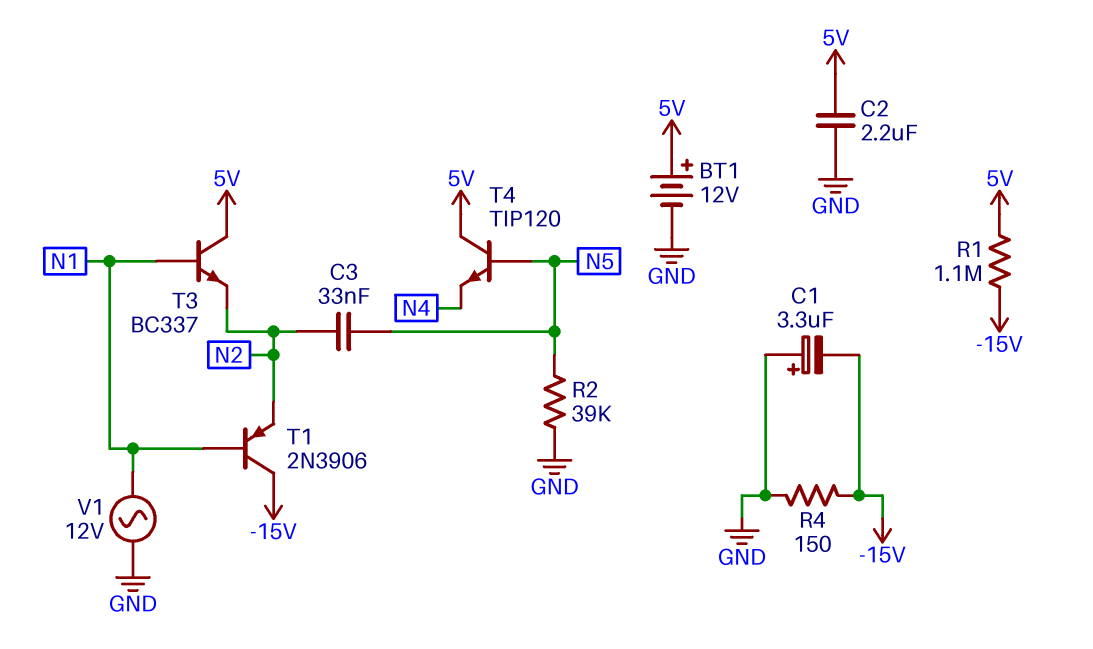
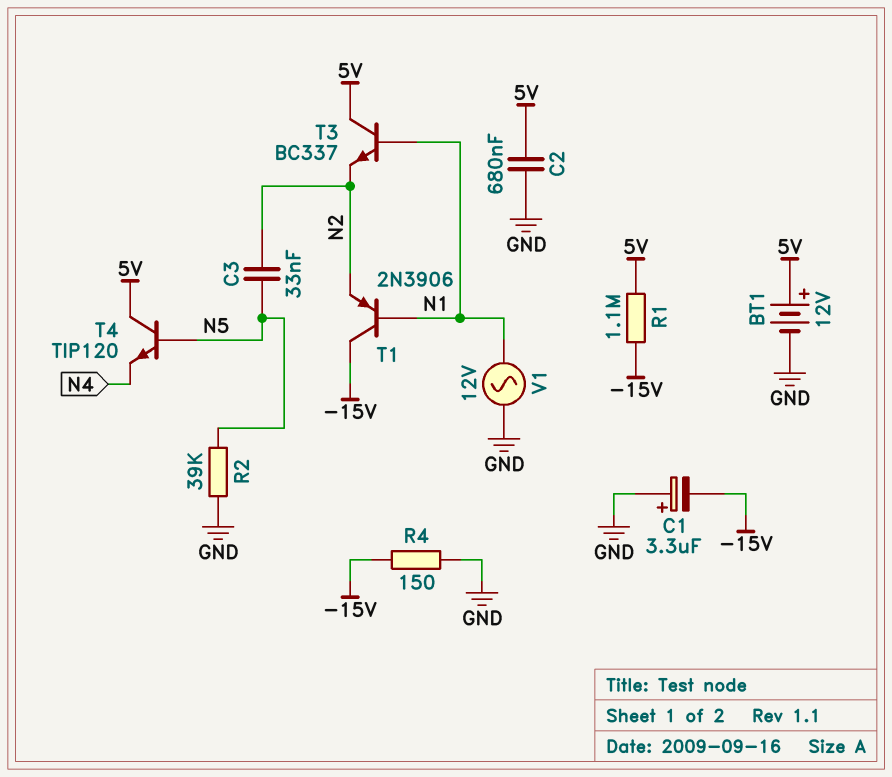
C2: 2.2uF (5V, GND) -> 680nF (5V, GND)

